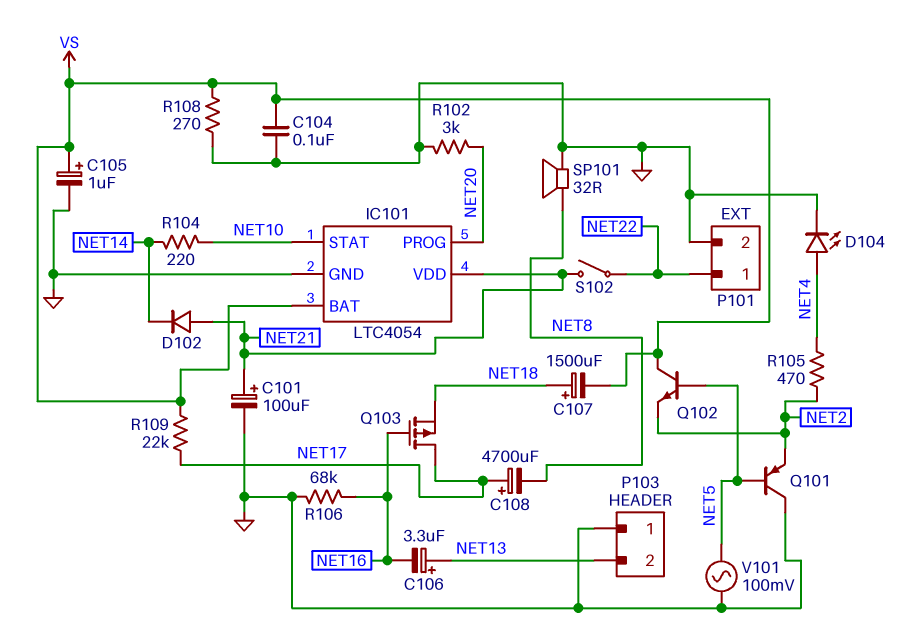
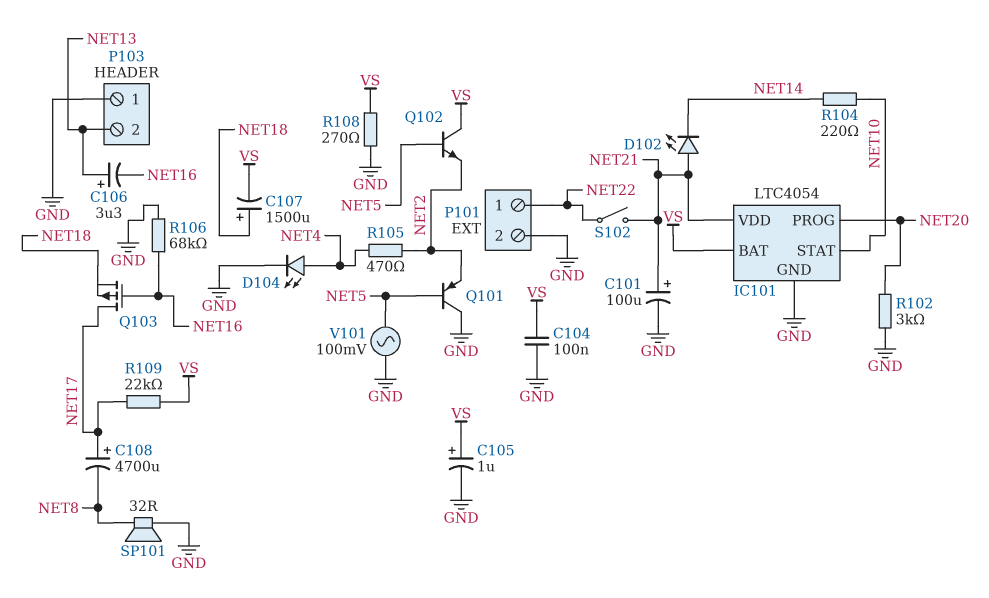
D102: diode (A NET21, K NET14) -> LED (A NET21, K NET14)

